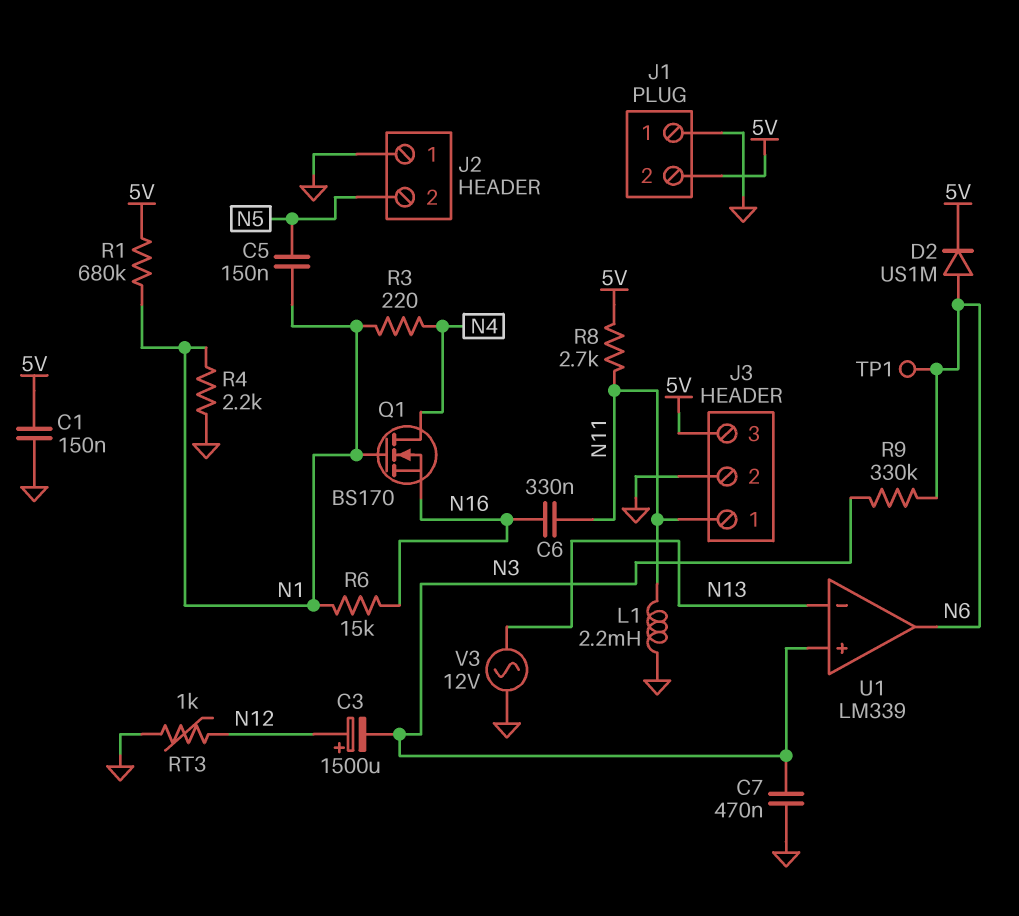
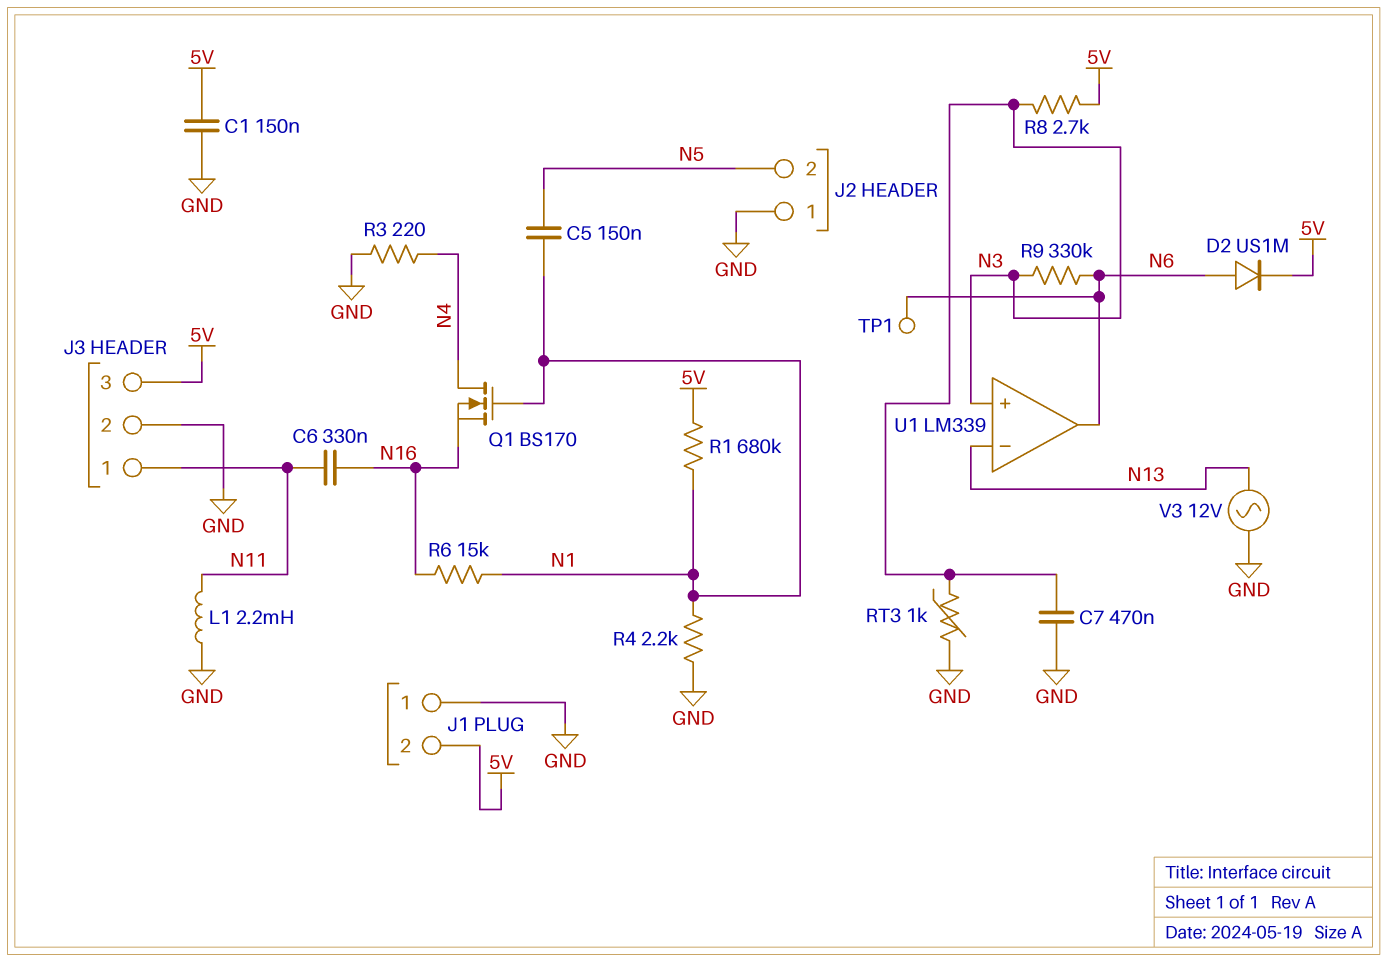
C3: 1500uF (plus N12, minus N3) -> none
R3: 220 (N1, N4) -> 220 (GND, N4)
R8: 2.7k (5V, N11) -> 2.7k (5V, N3)
RT3: 1k (GND, N12) -> 1k (GND, N3)

